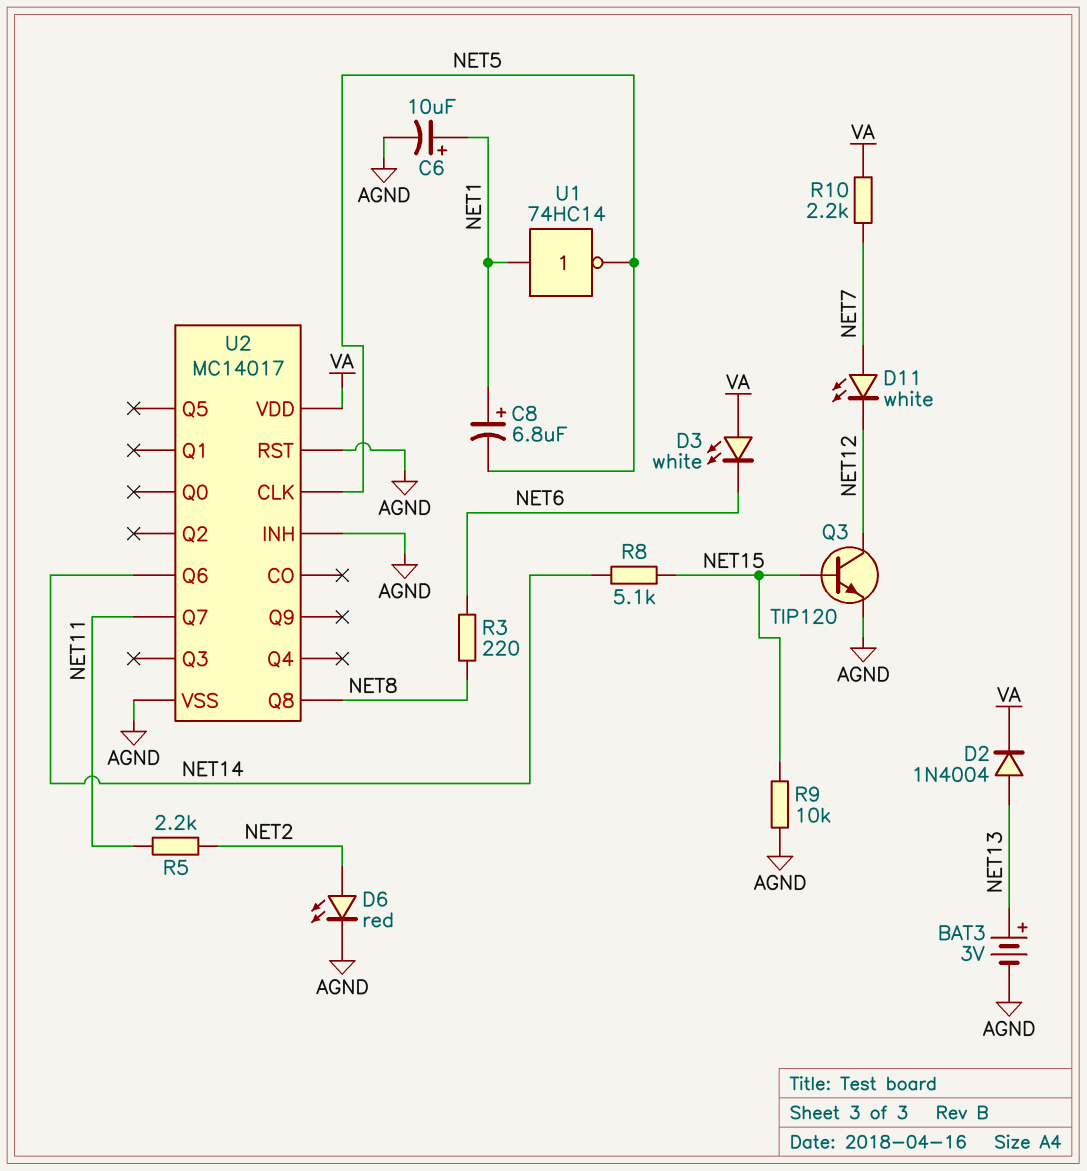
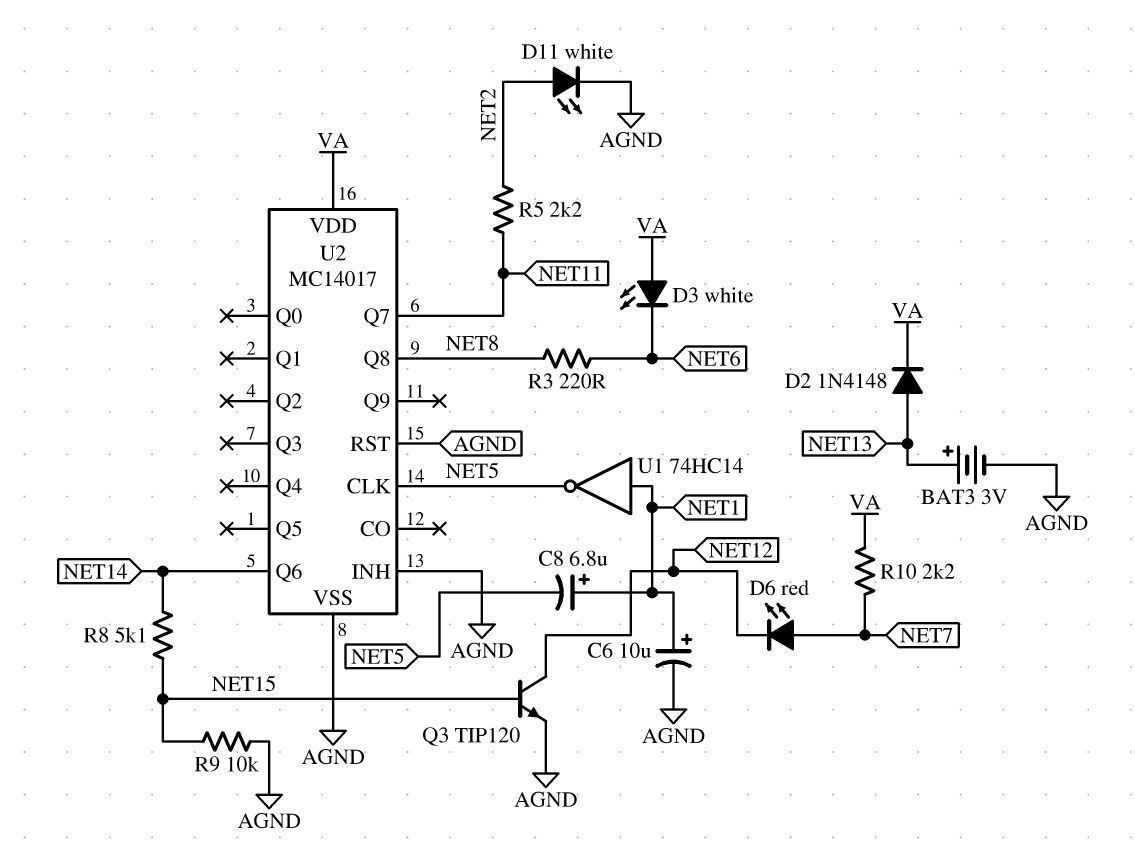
D2: diode 1N4004 (A NET13, K VA) -> diode 1N4148 (A NET13, K VA)
D6: LED red (A NET2, K AGND) -> LED red (A NET7, K NET12)
D11: LED white (A NET7, K NET12) -> LED white (A NET2, K AGND)

